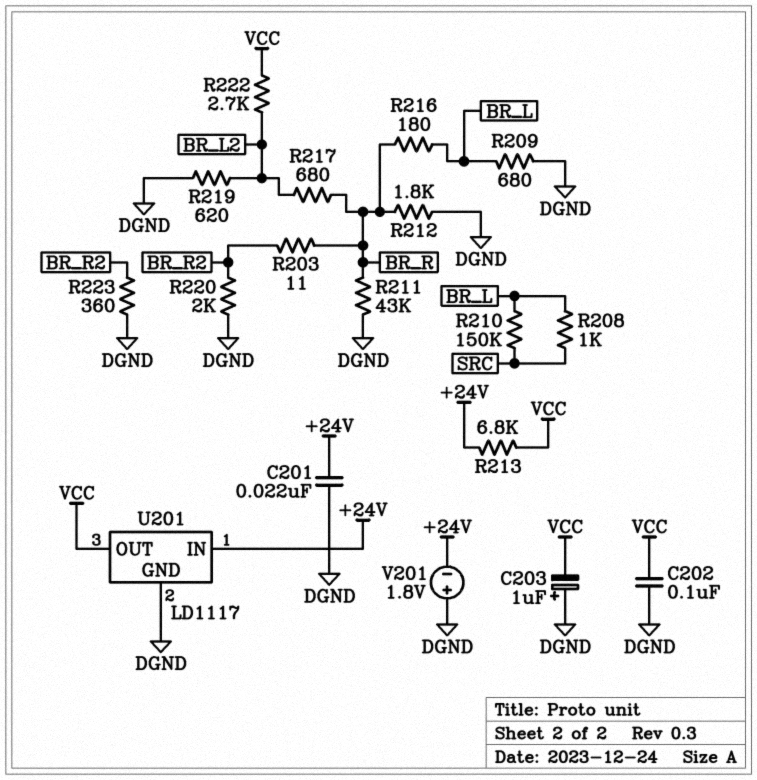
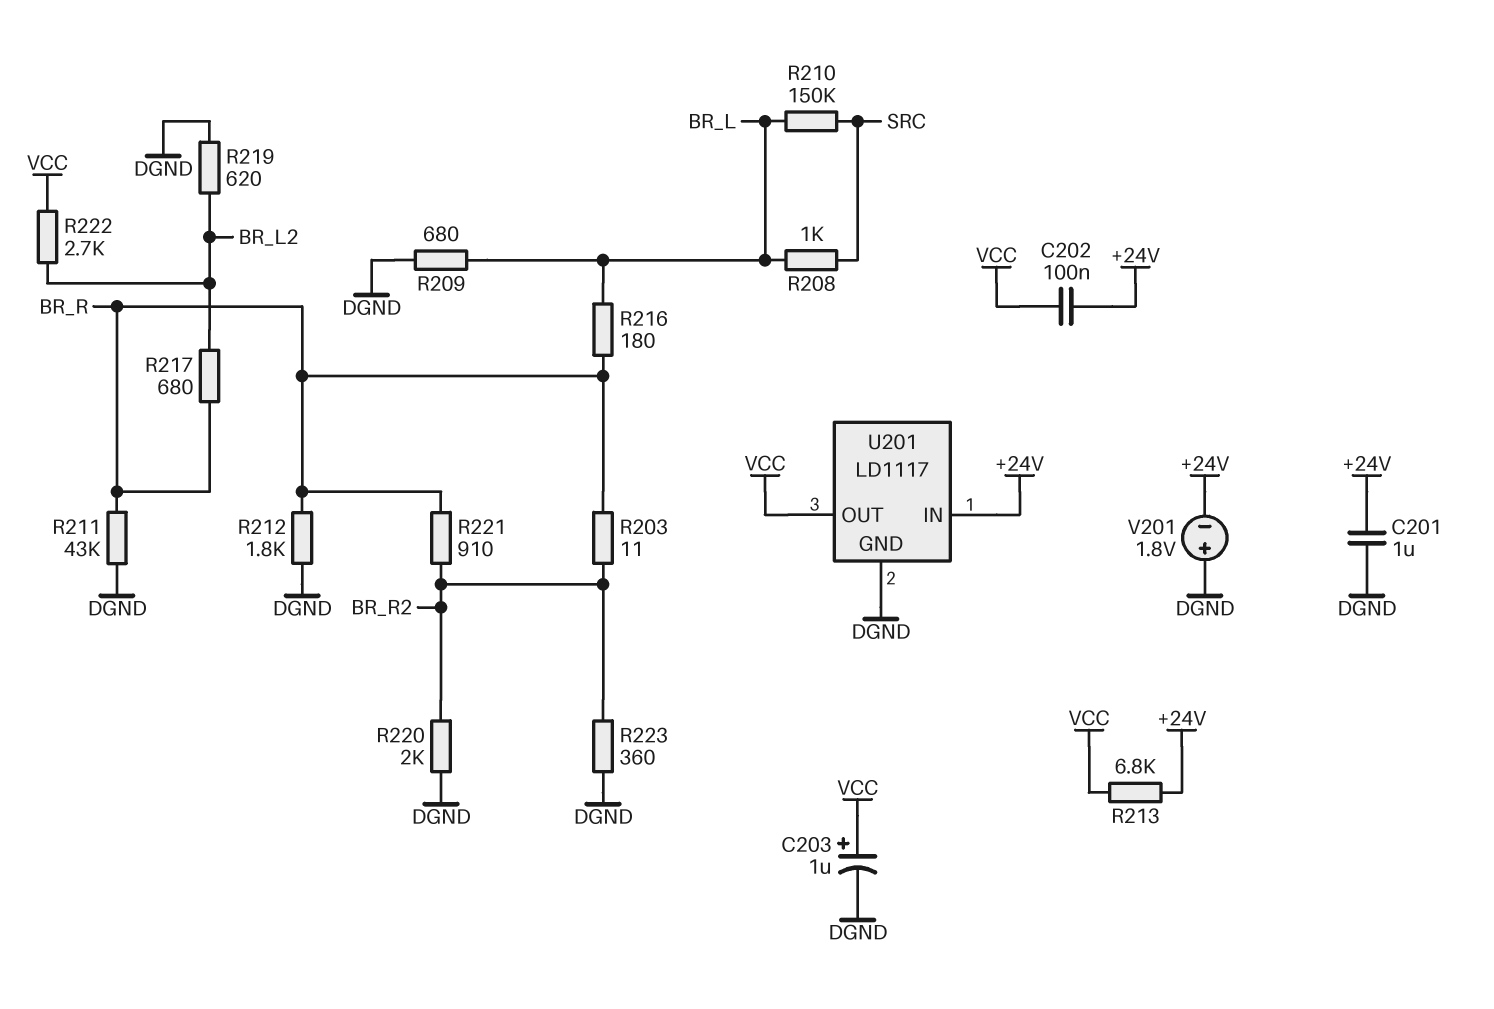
C201: 22nF (+24V, DGND) -> 1uF (+24V, DGND)
C202: 100nF (DGND, VCC) -> 100nF (+24V, VCC)
C203: 1uF (plus DGND, minus VCC) -> 1uF (plus VCC, minus DGND)
R221: none -> 910 (BR_R, BR_R2)

